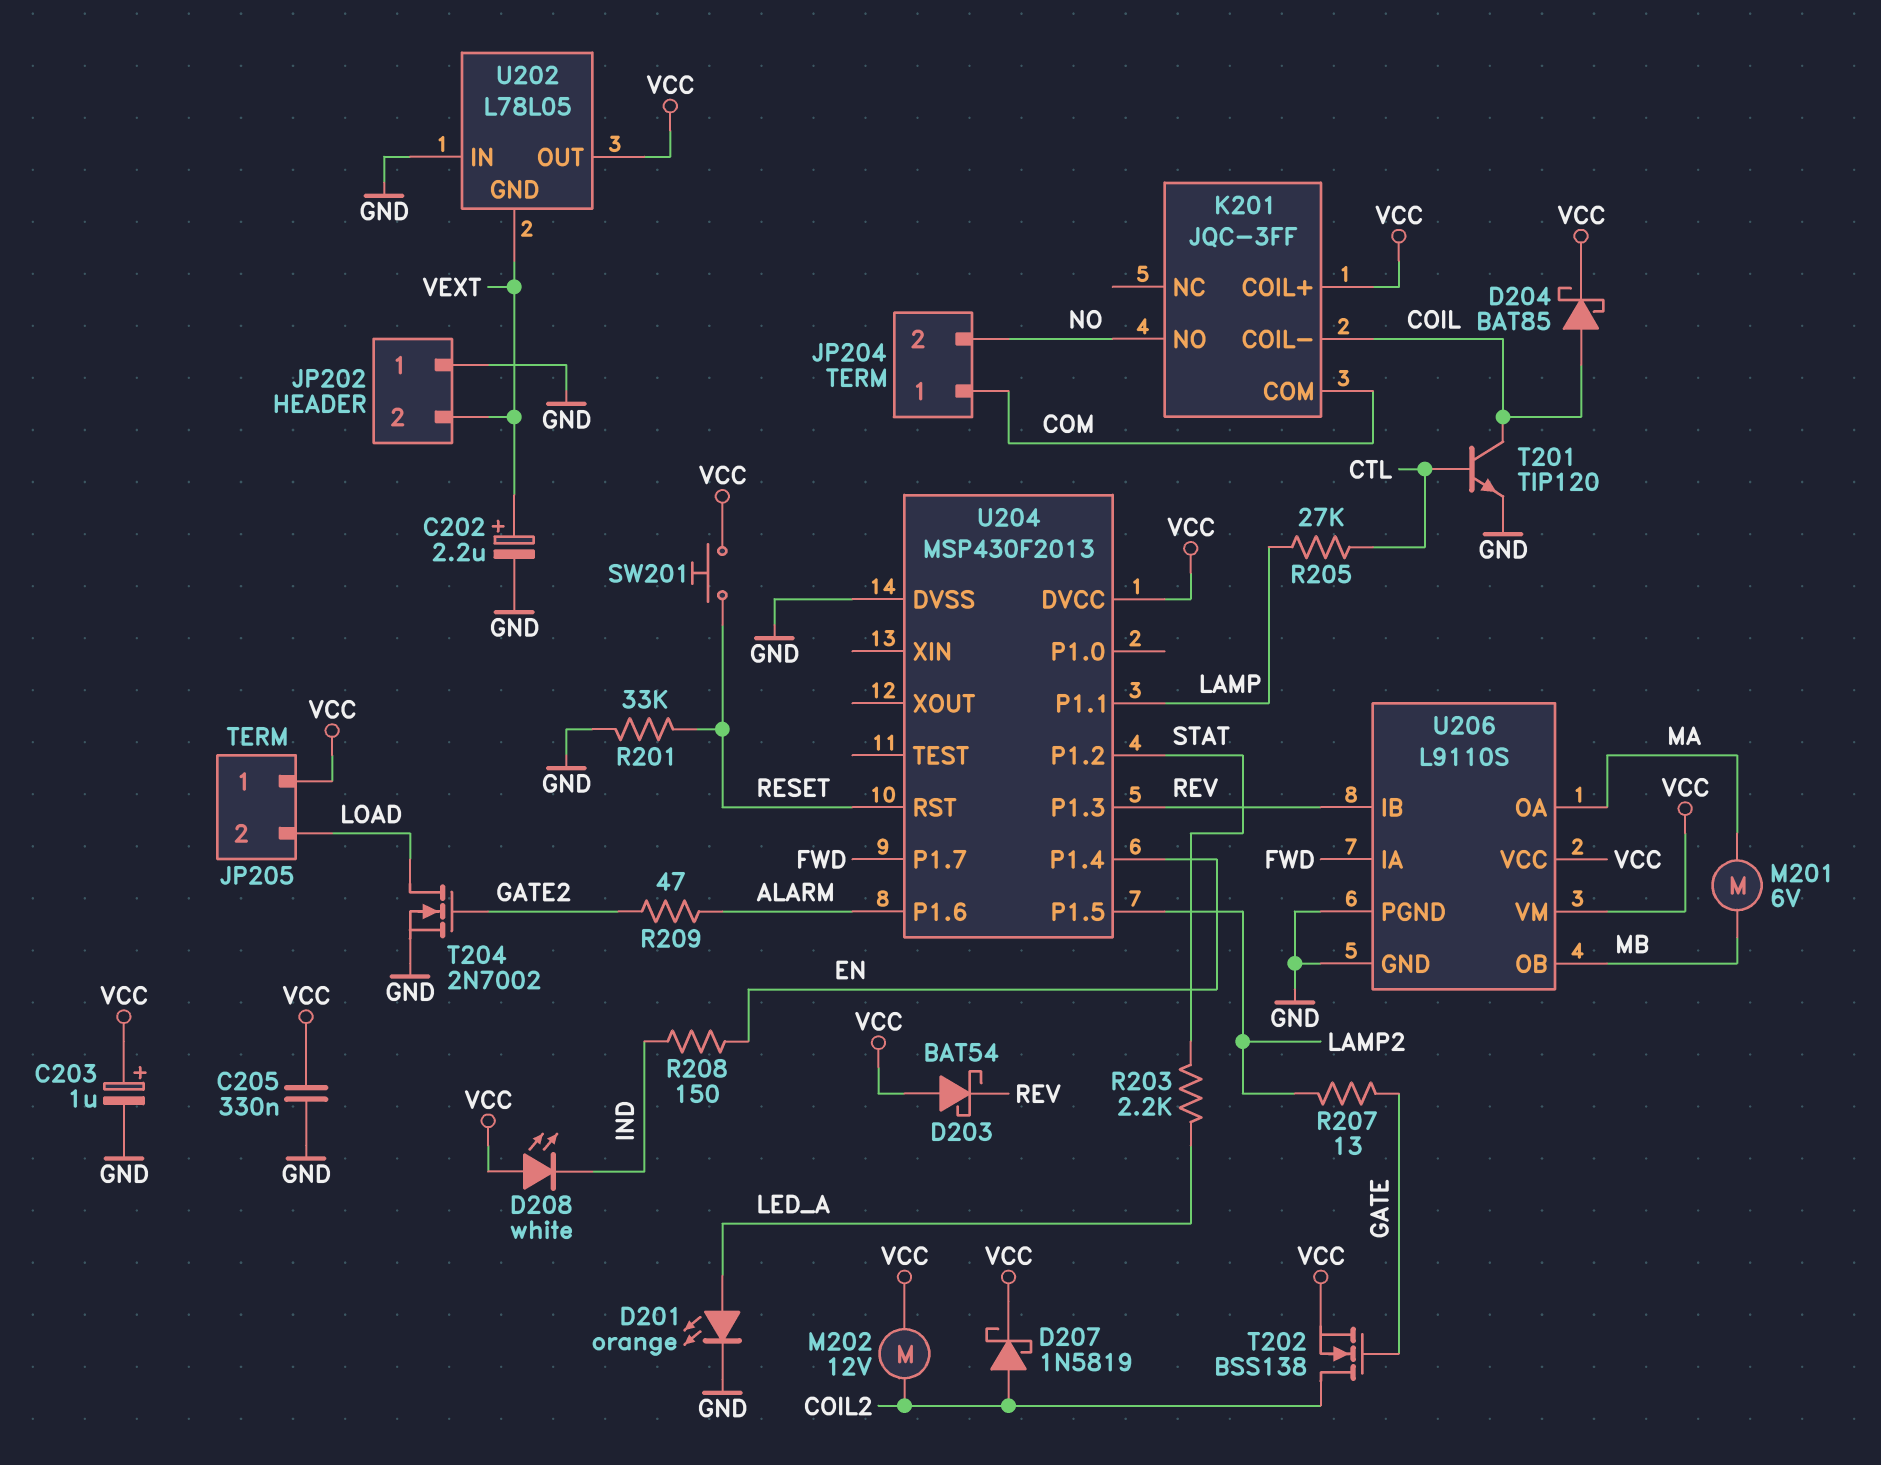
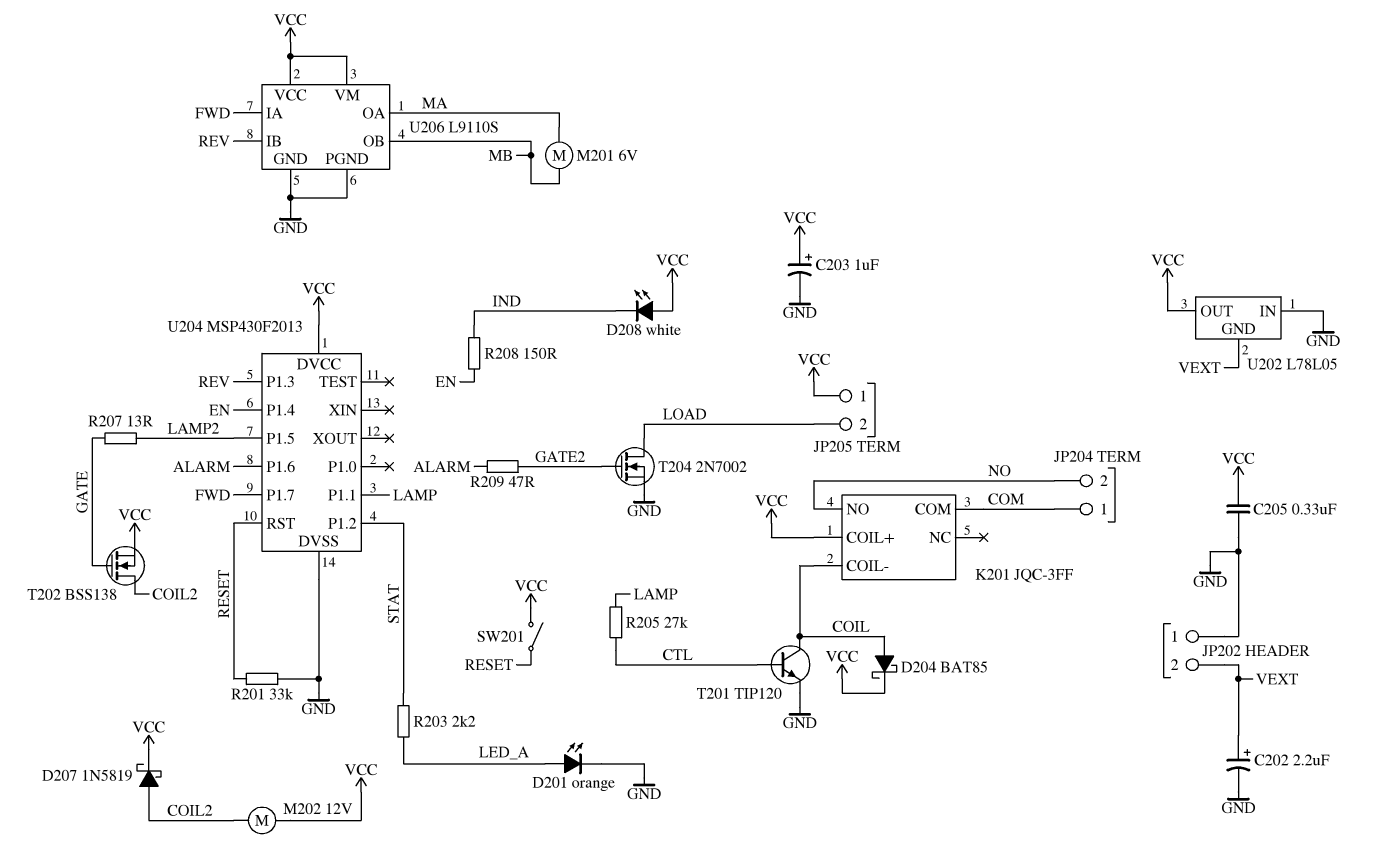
D203: schottky BAT54 (A VCC, K REV) -> none
SW201: button (RESET, VCC) -> switch (RESET, VCC)

